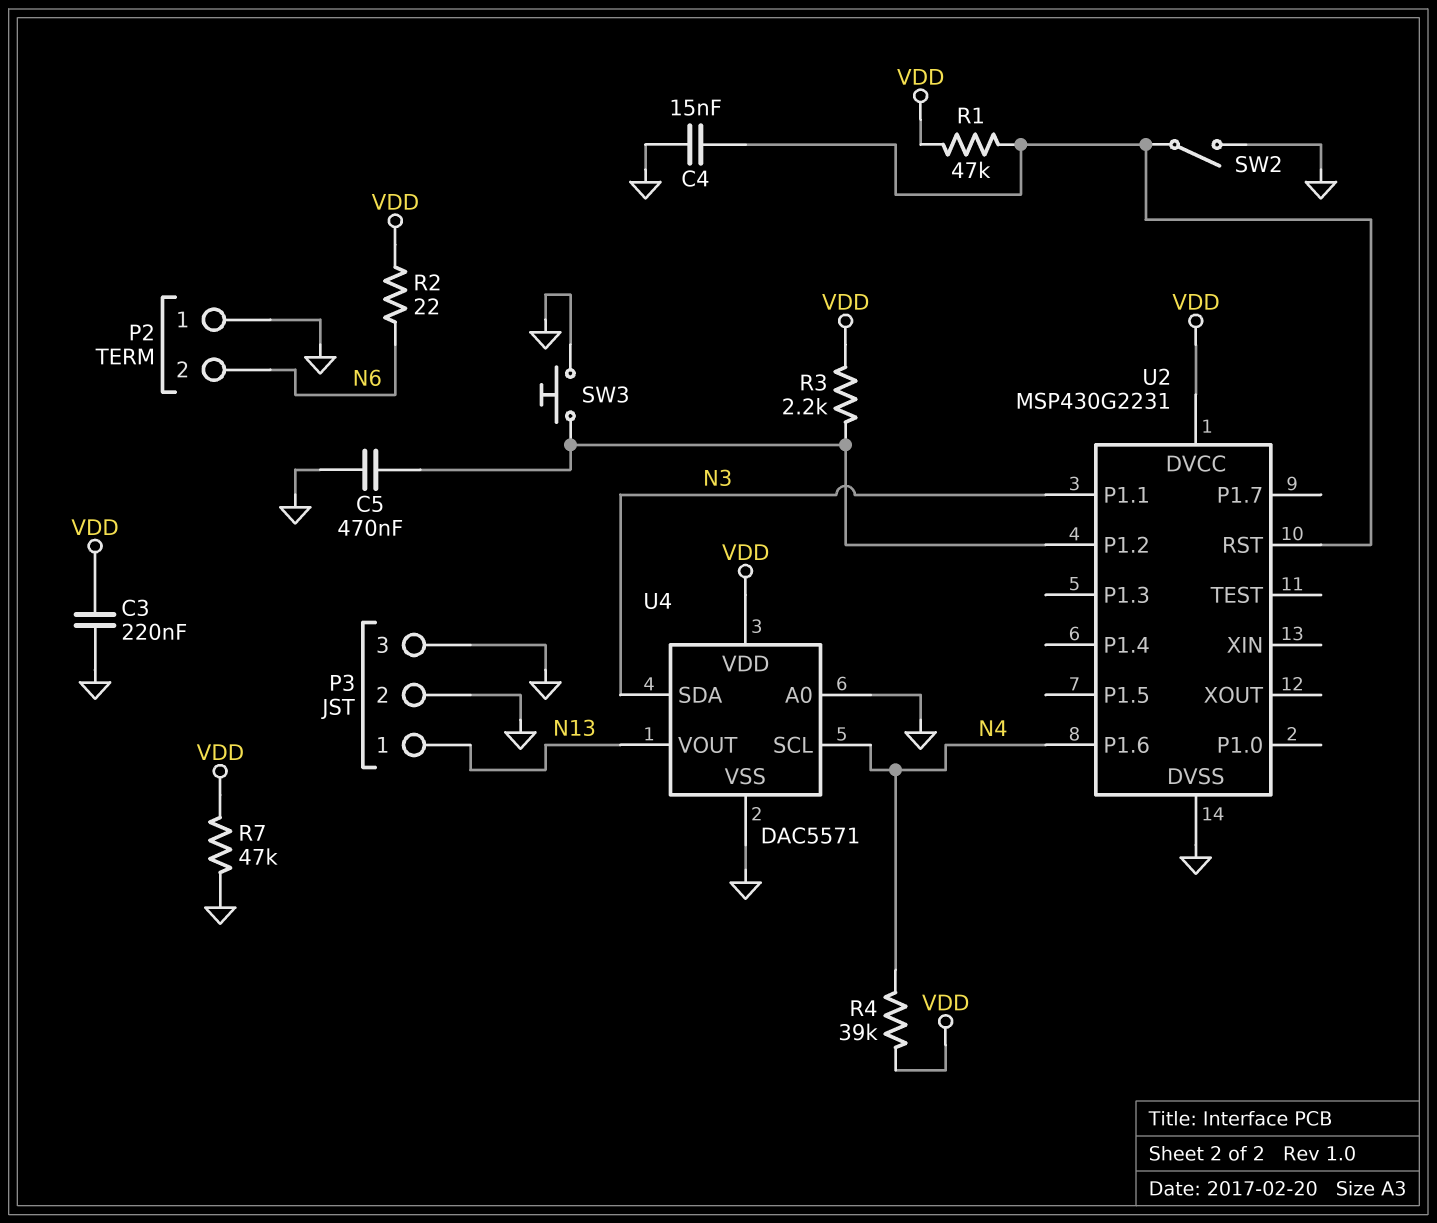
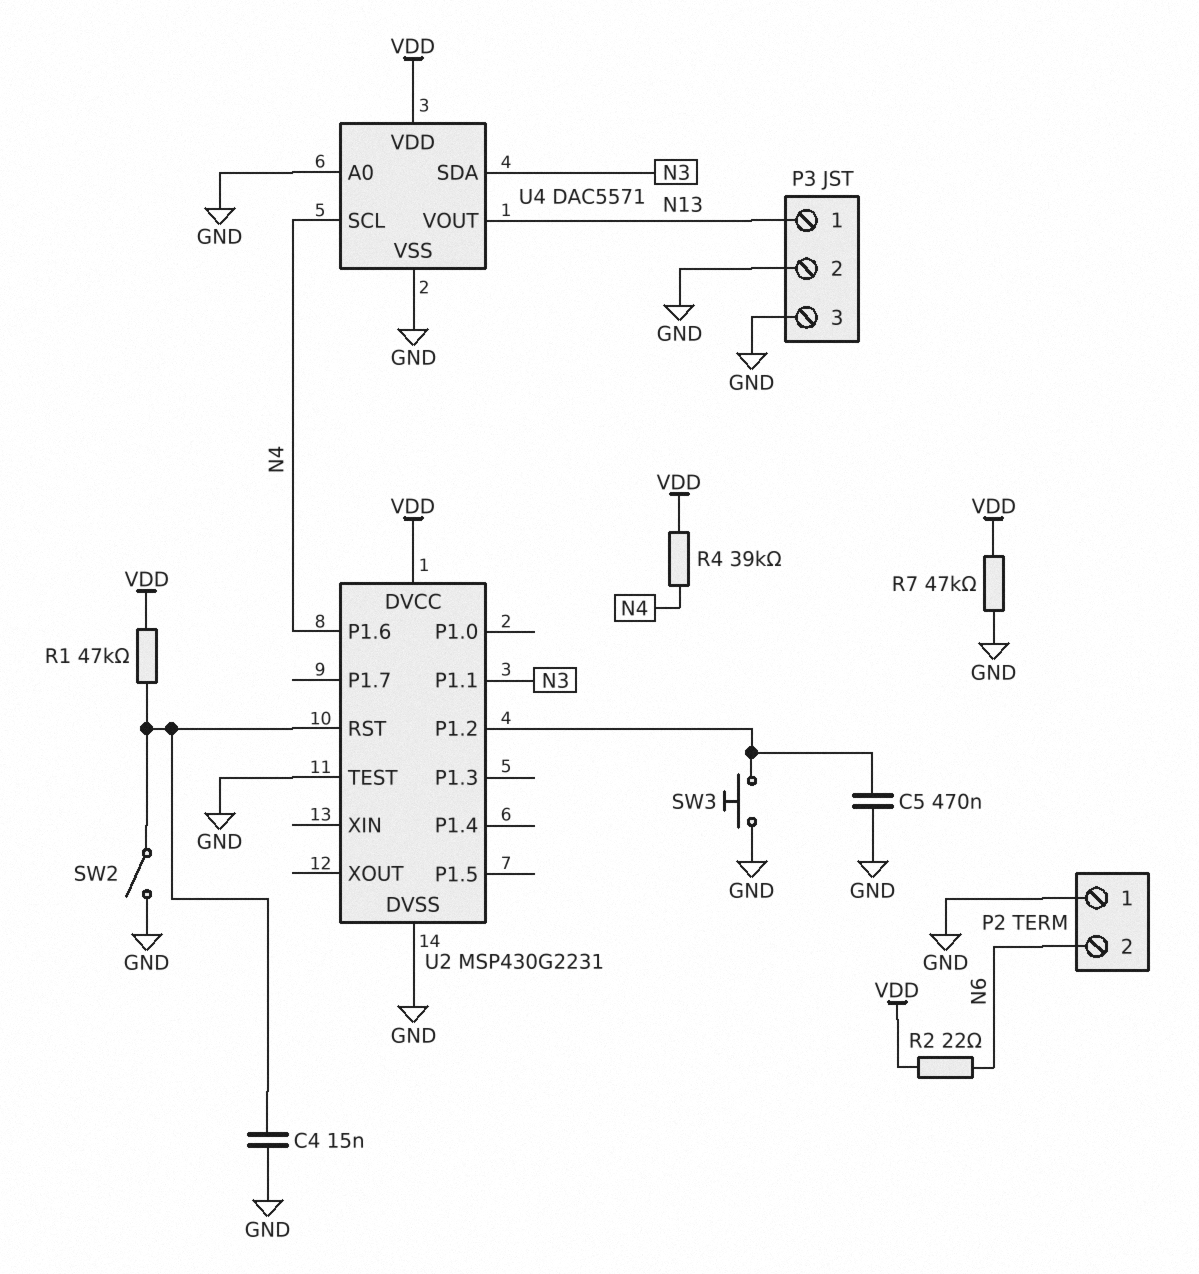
C3: 220nF (GND, VDD) -> none
R3: 2.2k (U2/P1.2, VDD) -> none
U2 pin TEST: none -> GND

